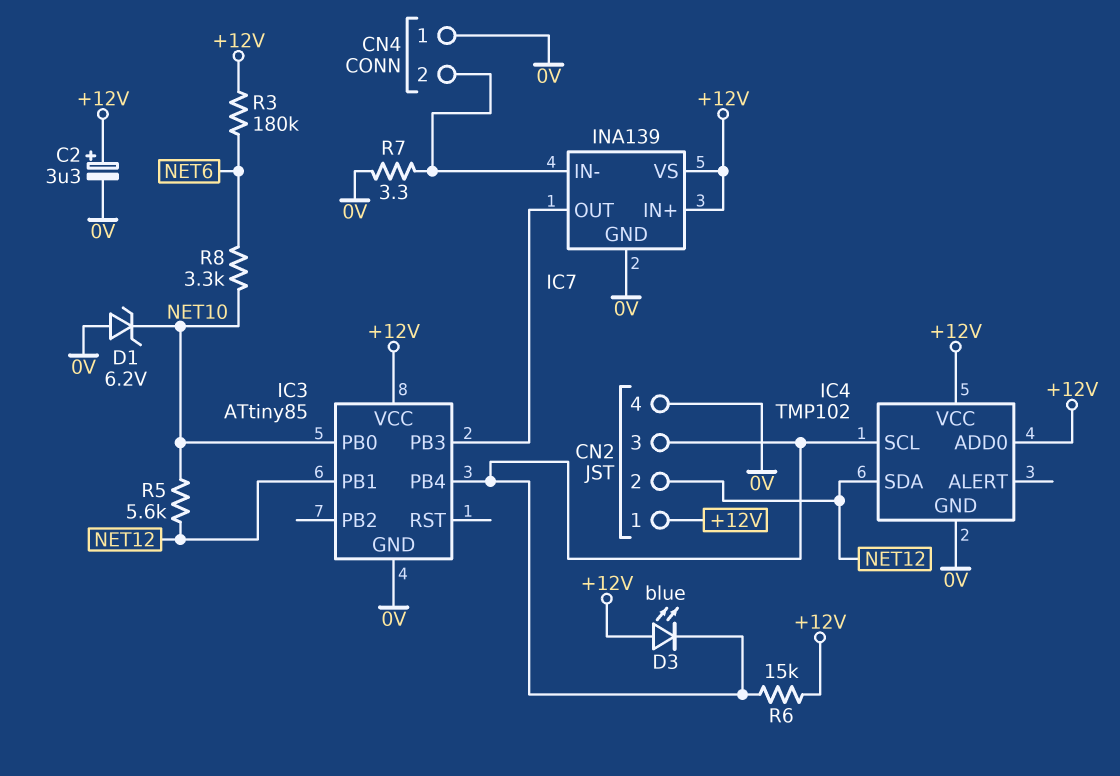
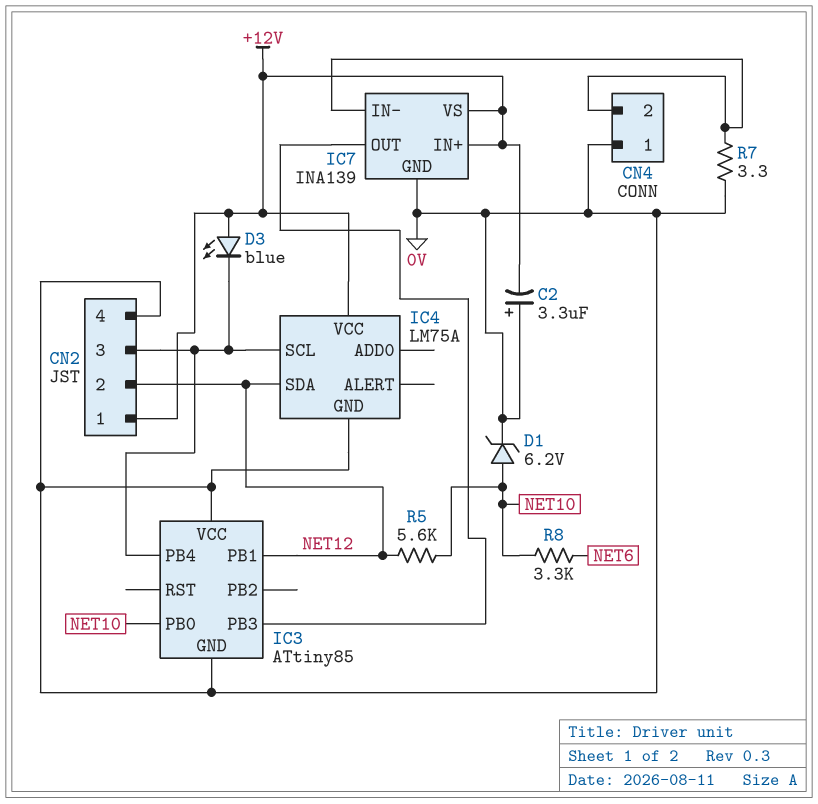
C2: 3.3uF (plus +12V, minus 0V) -> 3.3uF (plus 0V, minus +12V)
D1: zener 6.2V (A 0V, K NET10) -> zener 6.2V (A NET10, K 0V)
IC3 pin VCC: +12V -> 0V
IC4: TMP102 -> LM75A
IC4 pin ADD0: +12V -> none
R3: 180k (+12V, NET6) -> none
R6: 15k (+12V, CN2/3) -> none

